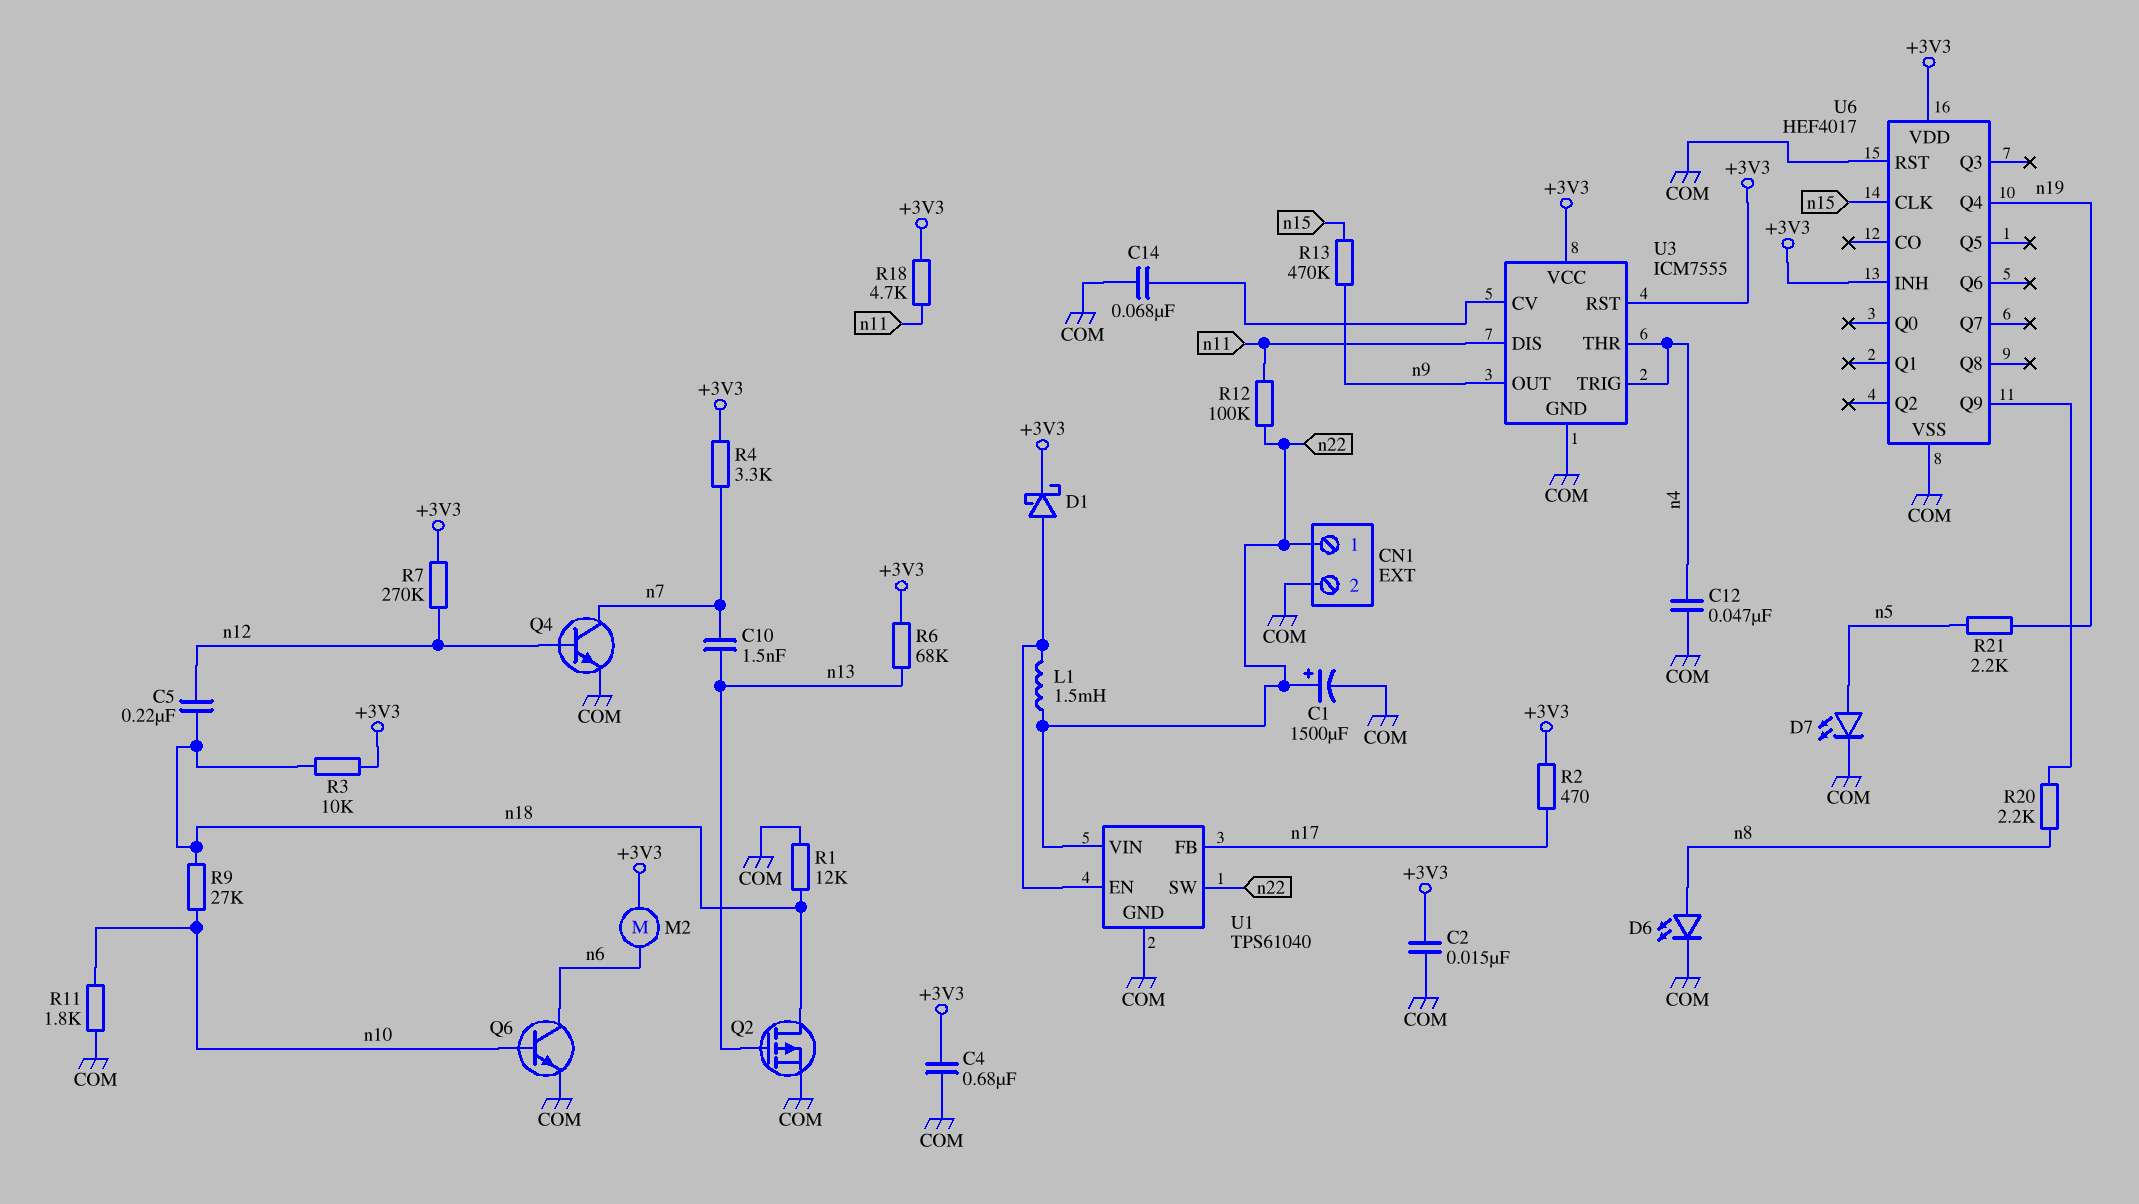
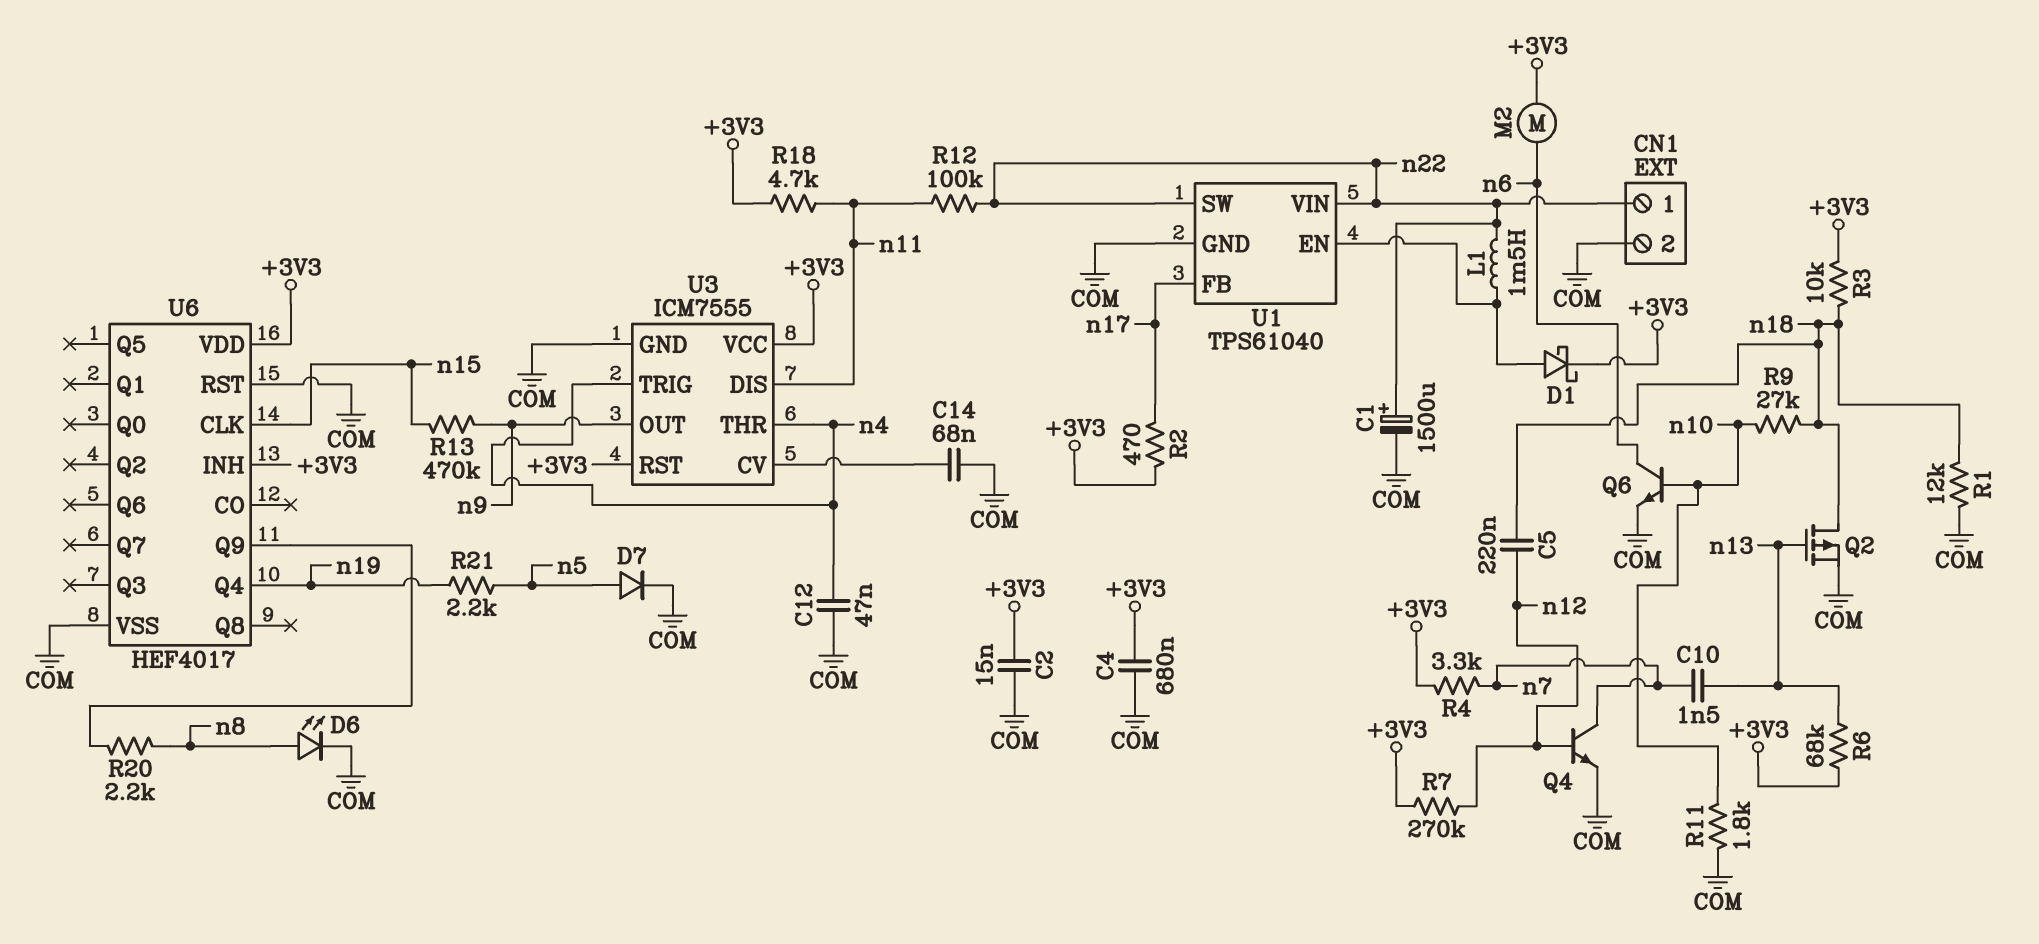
D7: LED (A n5, K COM) -> diode (A n5, K COM)

